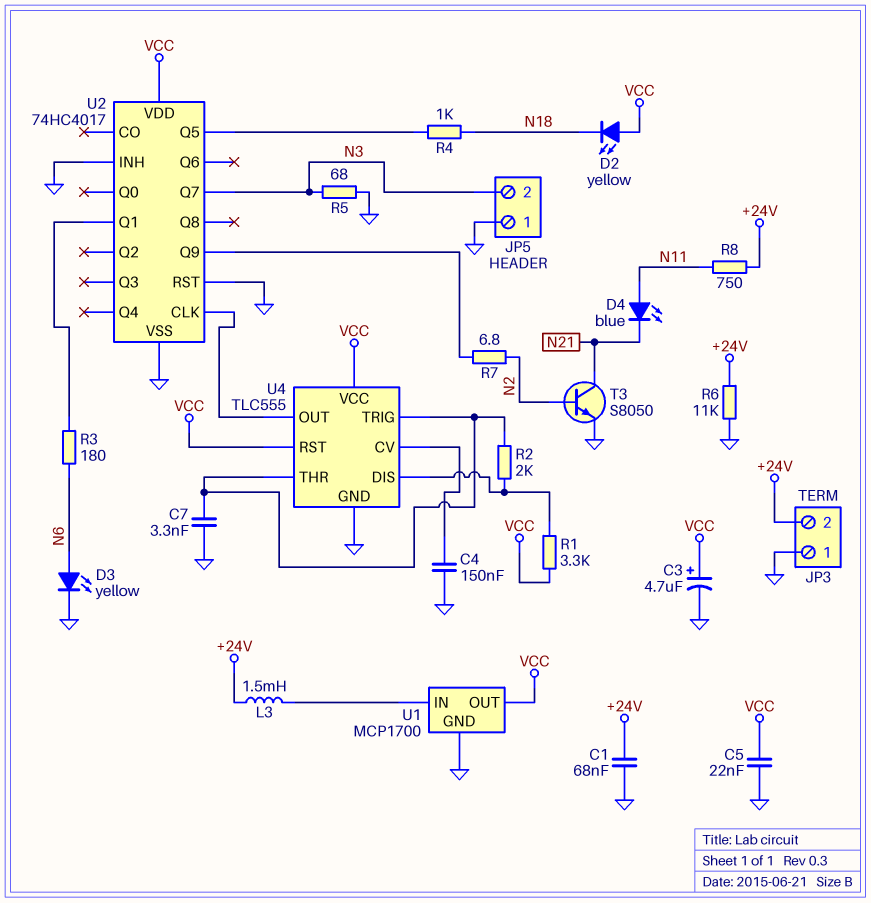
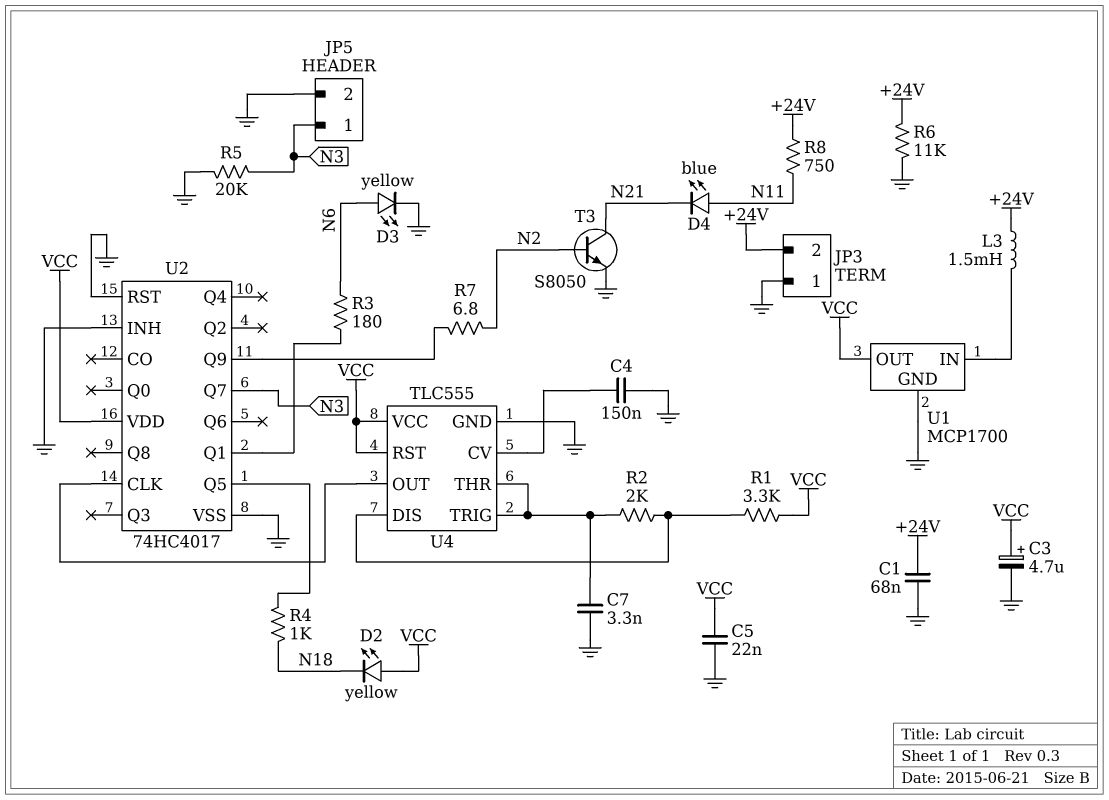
JP5 pin 1: GND -> N3
JP5 pin 2: N3 -> GND
R5: 68 (GND, N3) -> 20k (GND, N3)

